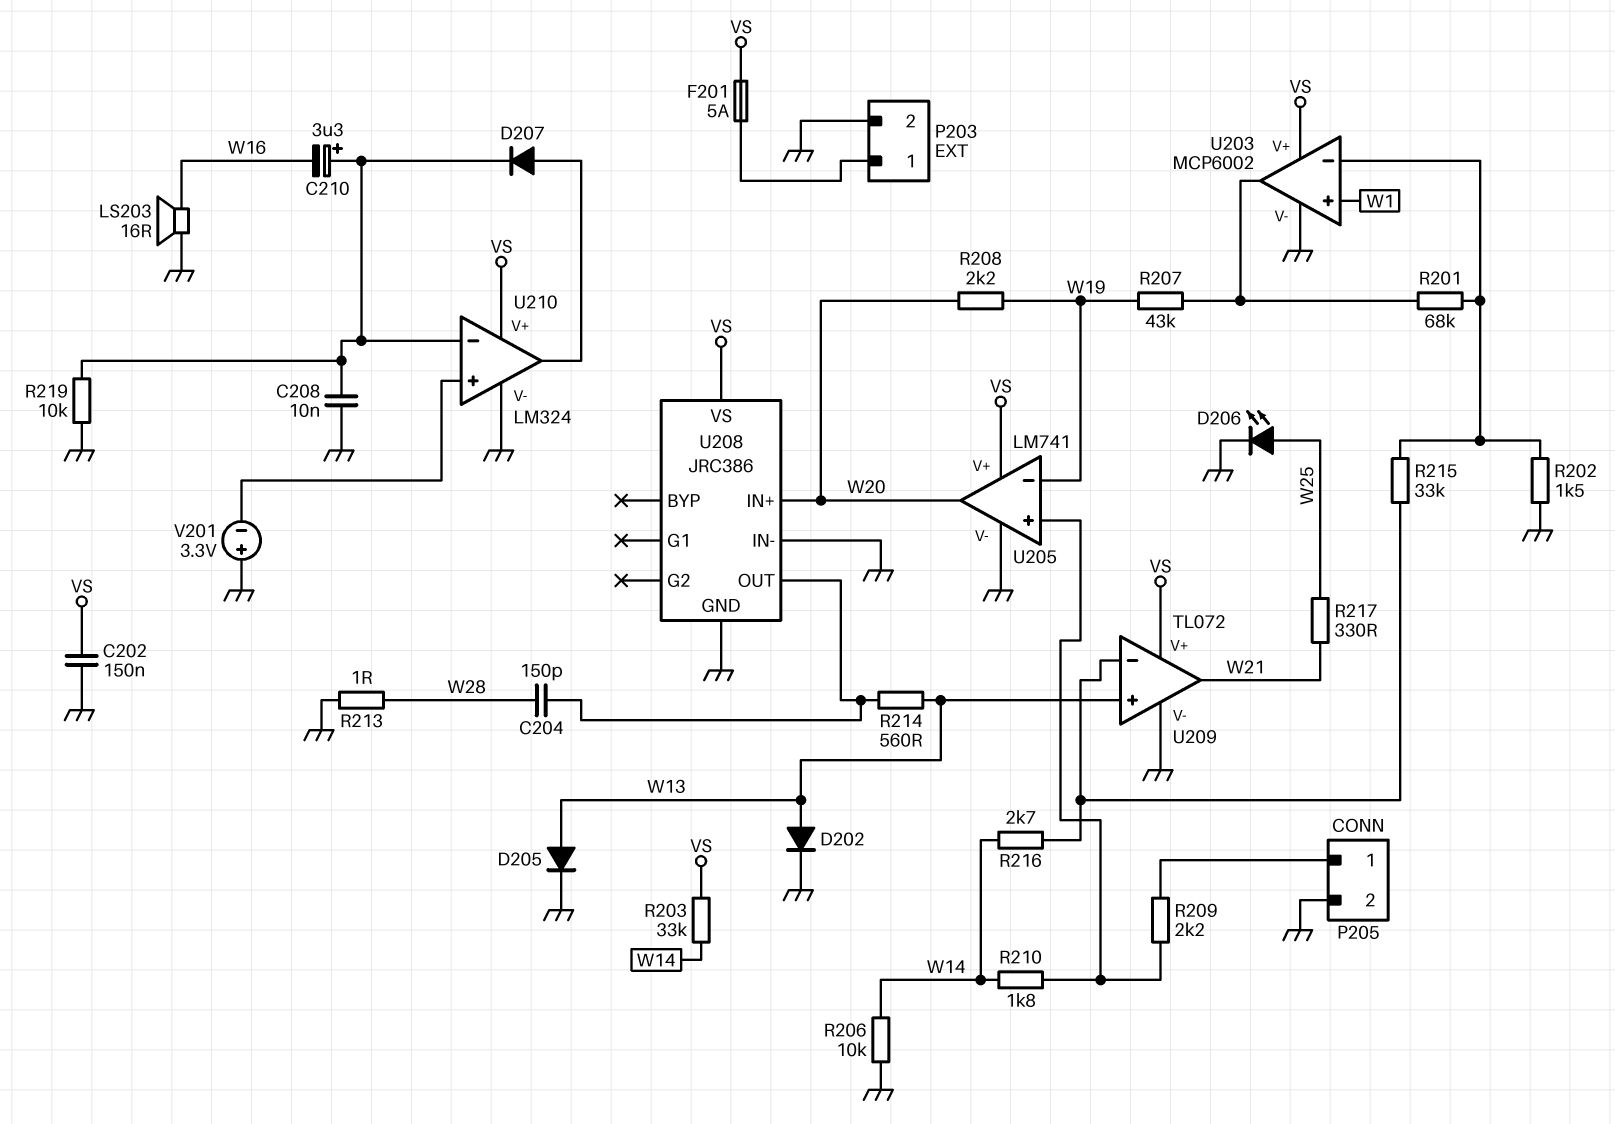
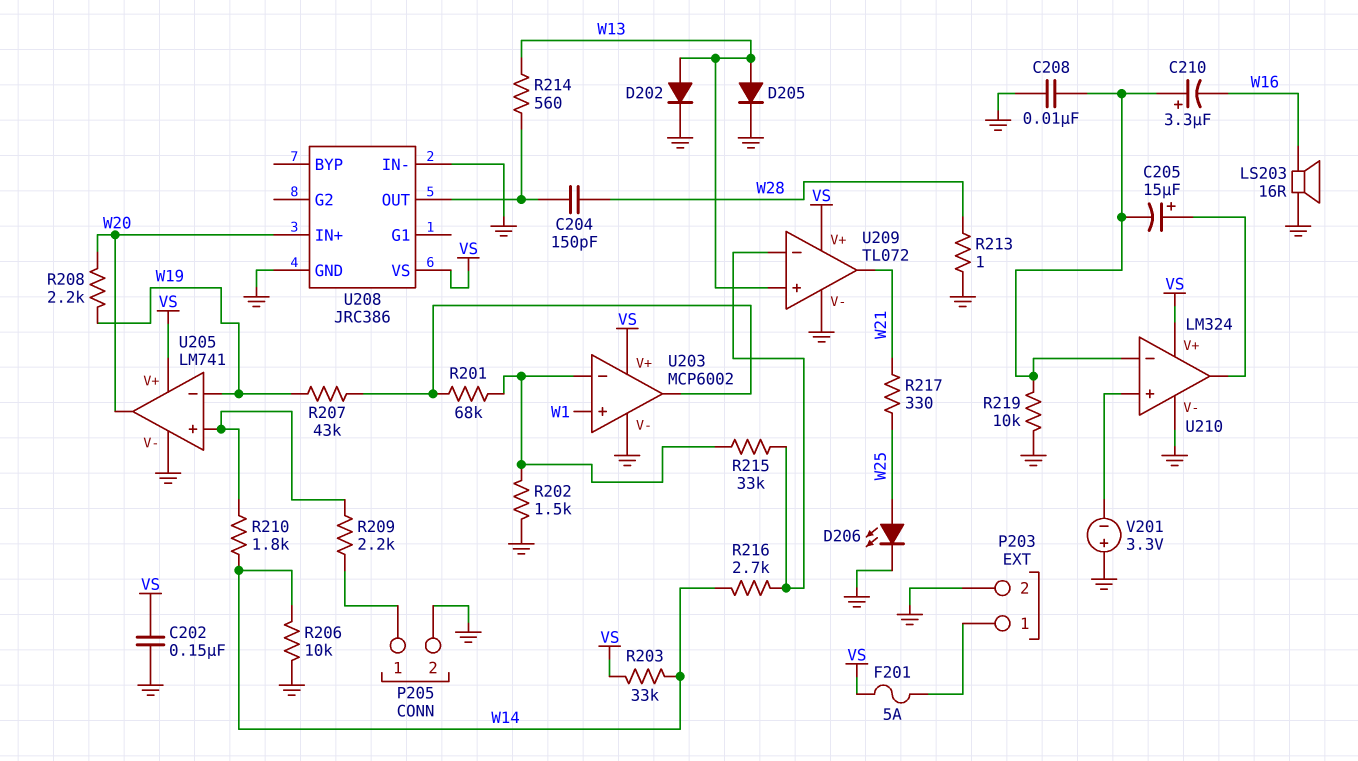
C205: none -> 15uF (plus U210/out, minus U210/in-)
D207: diode (A U210/out, K U210/in-) -> none

